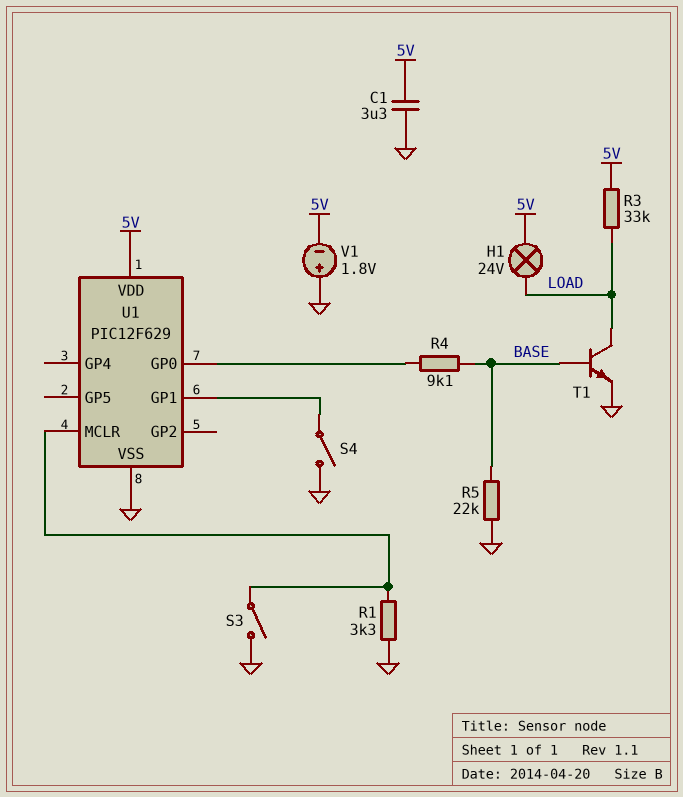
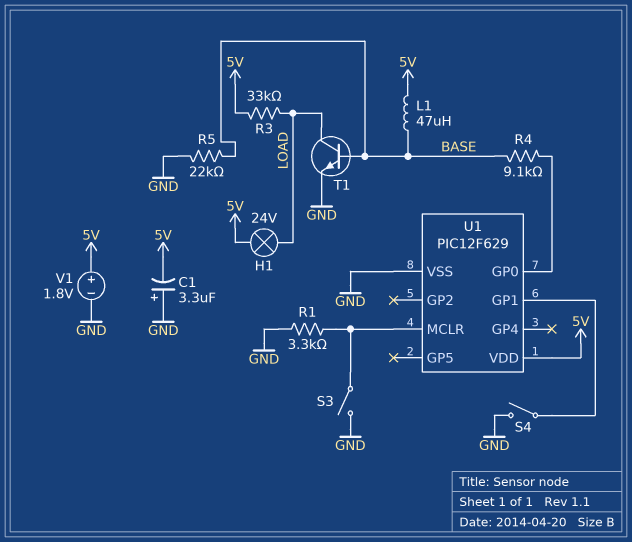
C1: 3.3uF (5V, GND) -> 3.3uF (plus GND, minus 5V)
L1: none -> 47uH (5V, BASE)
V1: 1.8V (plus GND, minus 5V) -> 1.8V (plus 5V, minus GND)

